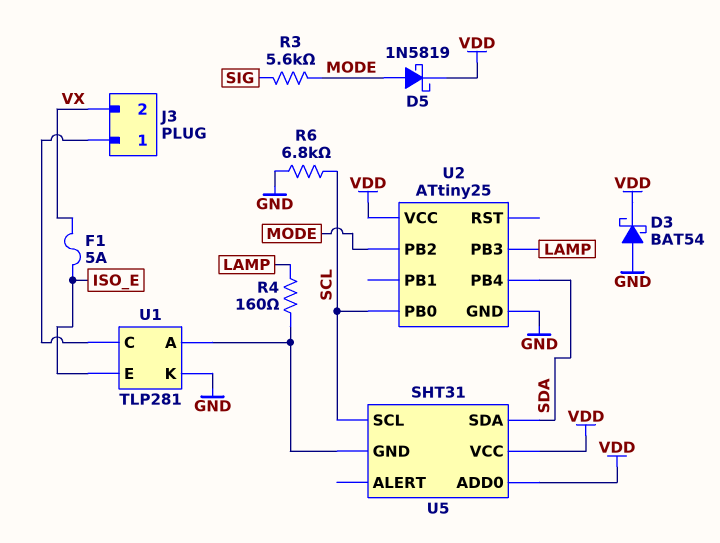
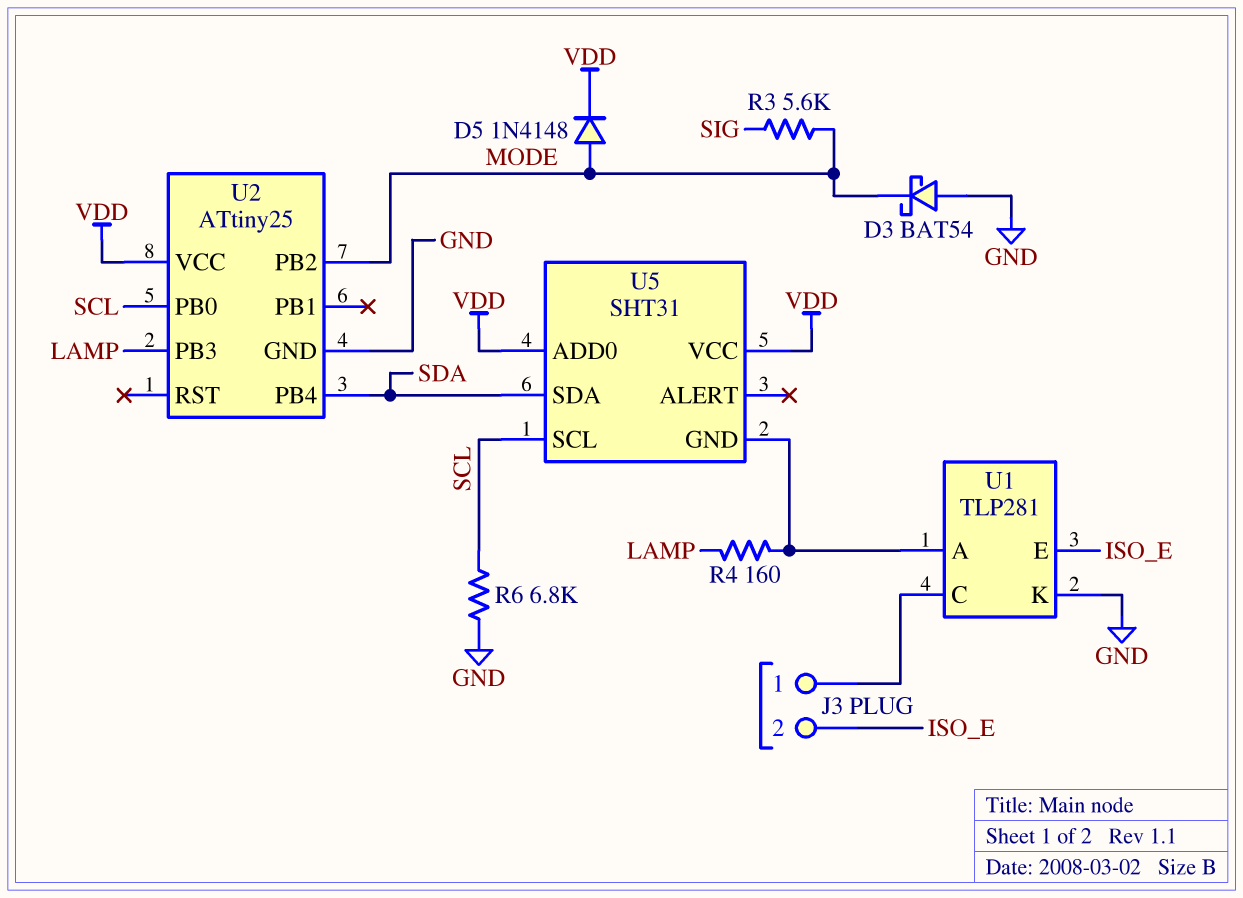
D3: schottky BAT54 (A GND, K VDD) -> schottky BAT54 (A GND, K MODE)
D5: schottky 1N5819 (A MODE, K VDD) -> diode 1N4148 (A MODE, K VDD)
F1: 5A (ISO_E, VX) -> none
J3 pin 2: VX -> ISO_E

